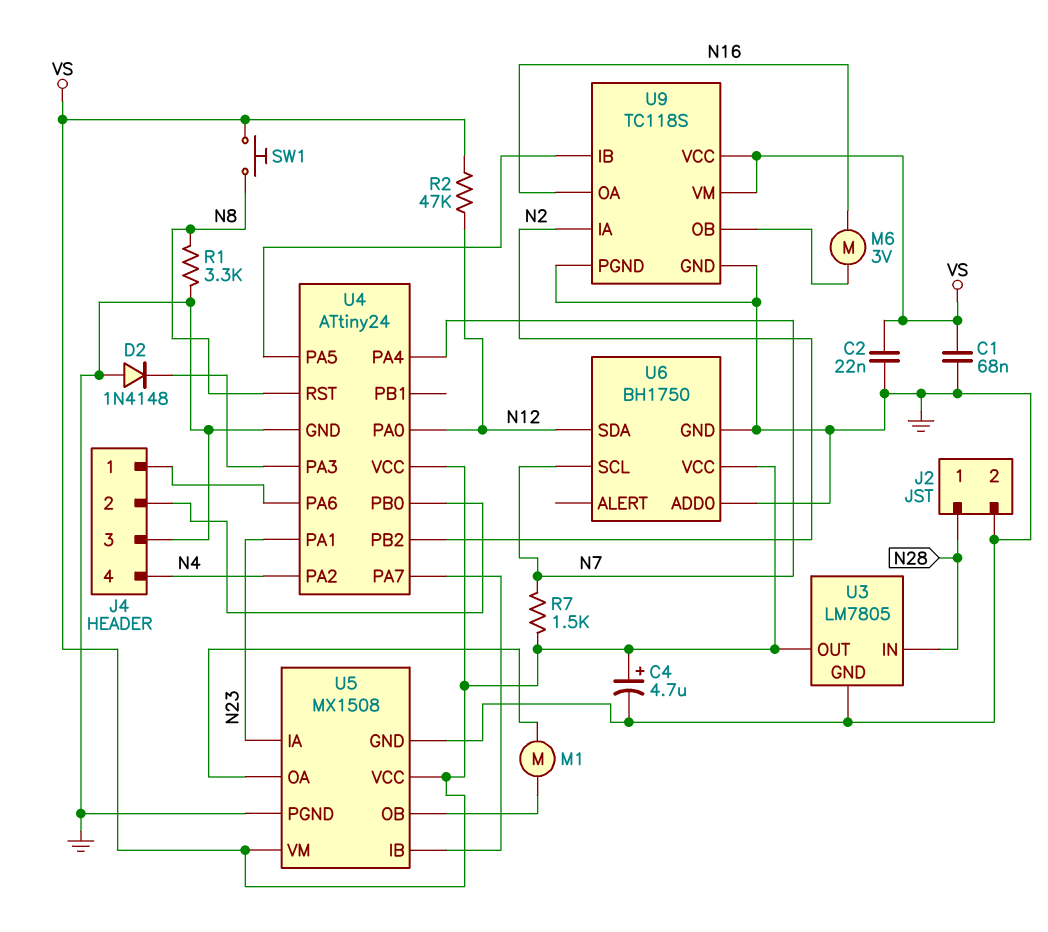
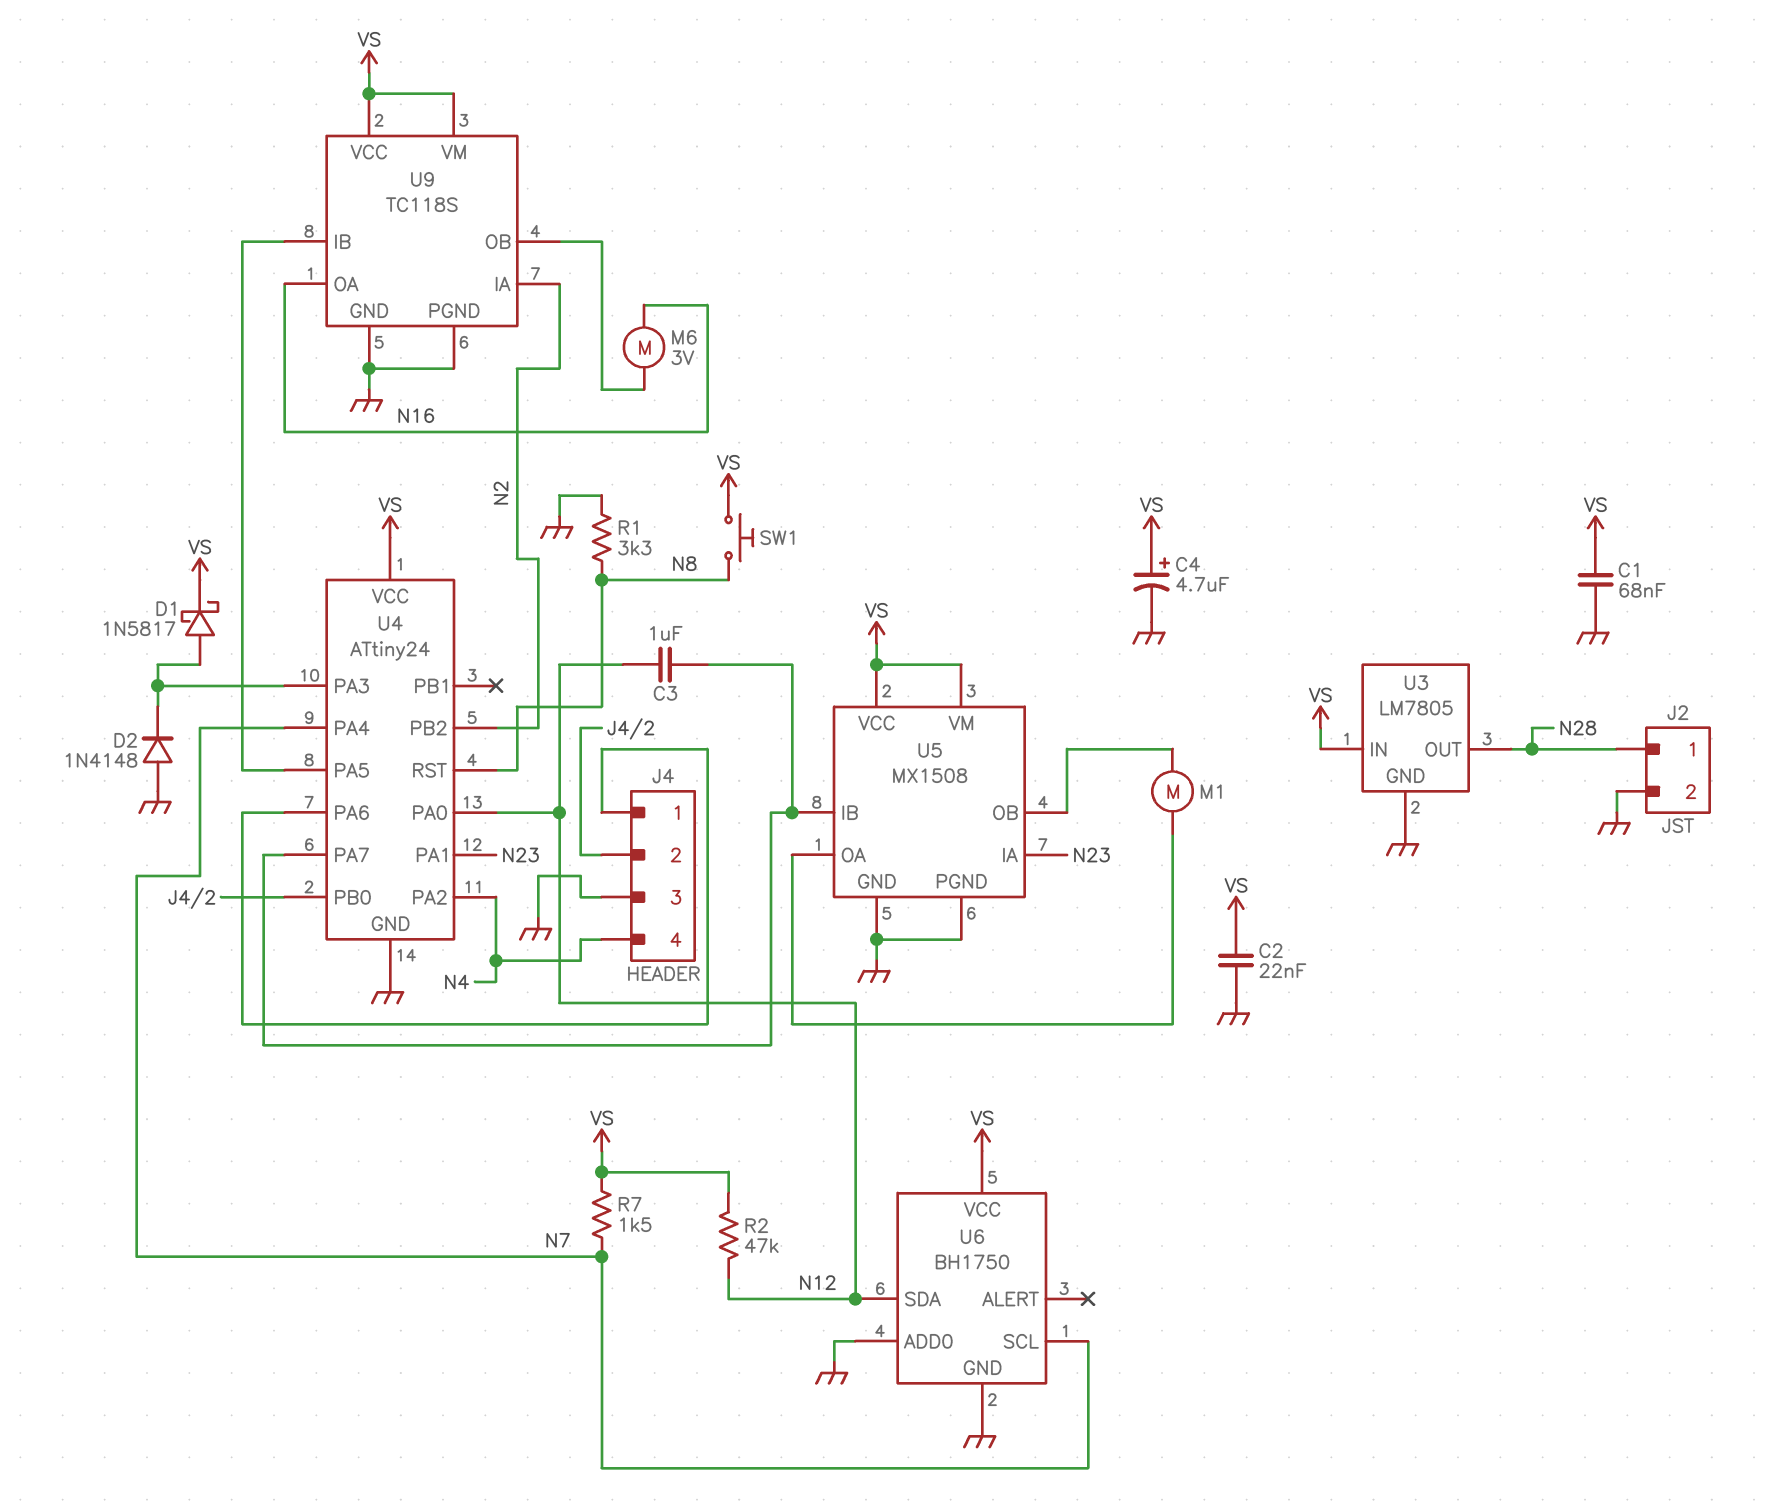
C3: none -> 1uF (N12, U4/PA7)
D1: none -> schottky 1N5817 (A U4/PA3, K VS)
U3 pin IN: N28 -> VS
U3 pin OUT: VS -> N28

